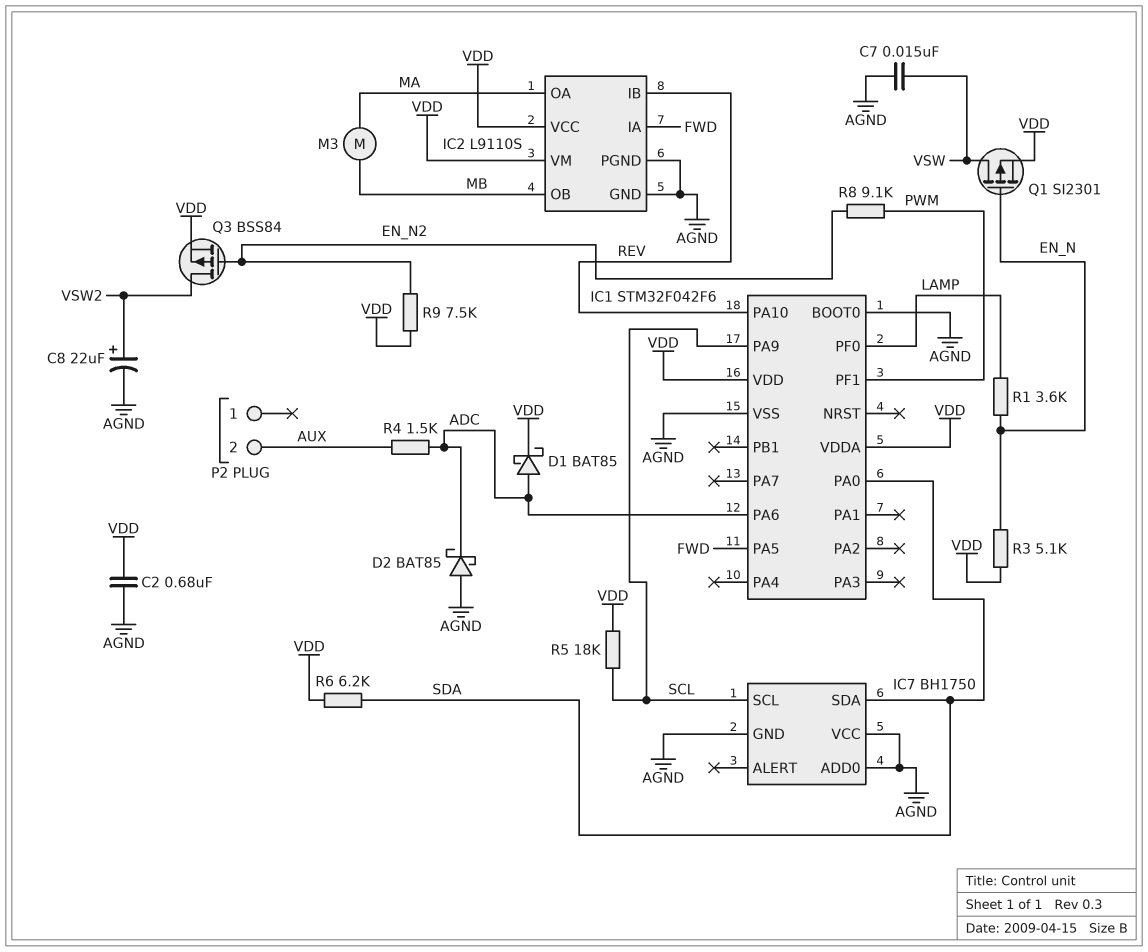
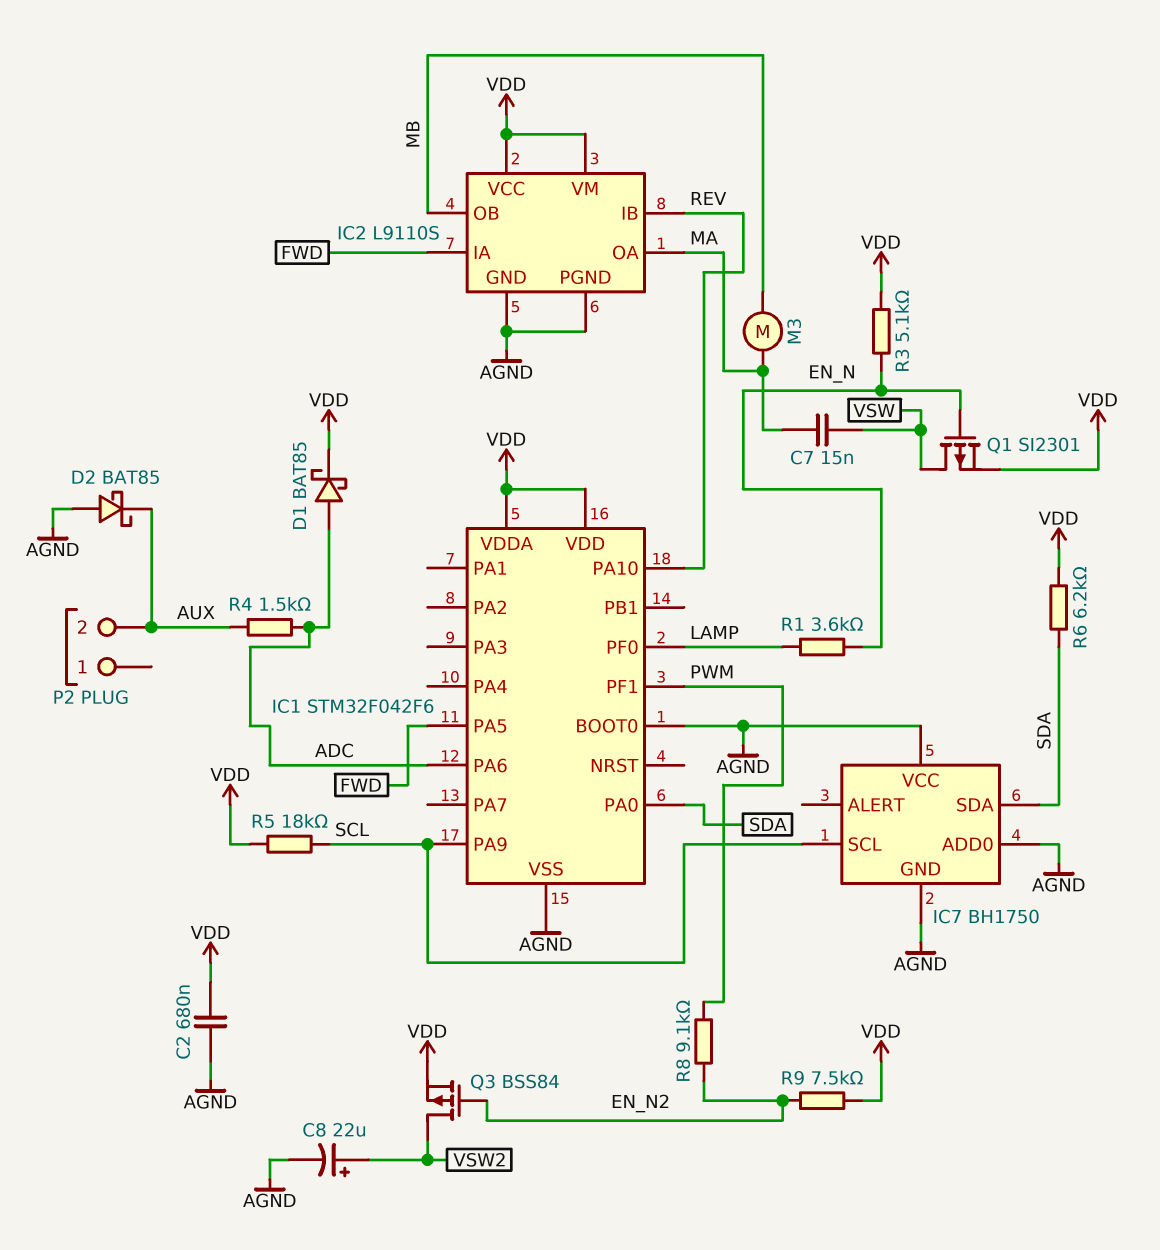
C7: 15nF (AGND, VSW) -> 15nF (MA, VSW)
D2: schottky BAT85 (A AGND, K ADC) -> schottky BAT85 (A AGND, K AUX)

